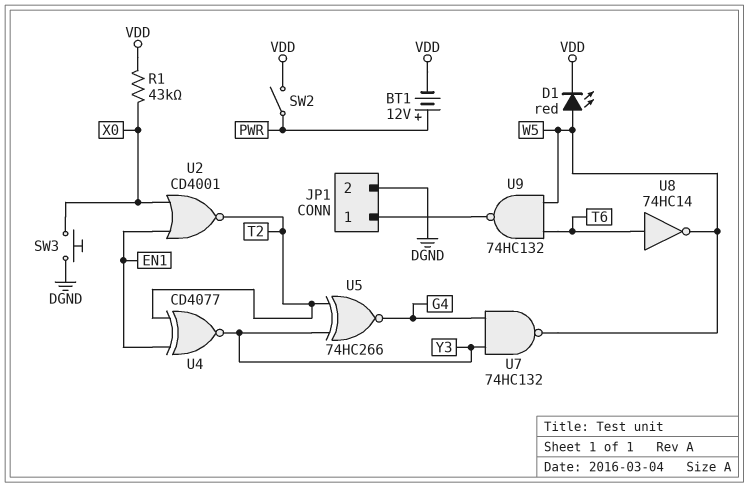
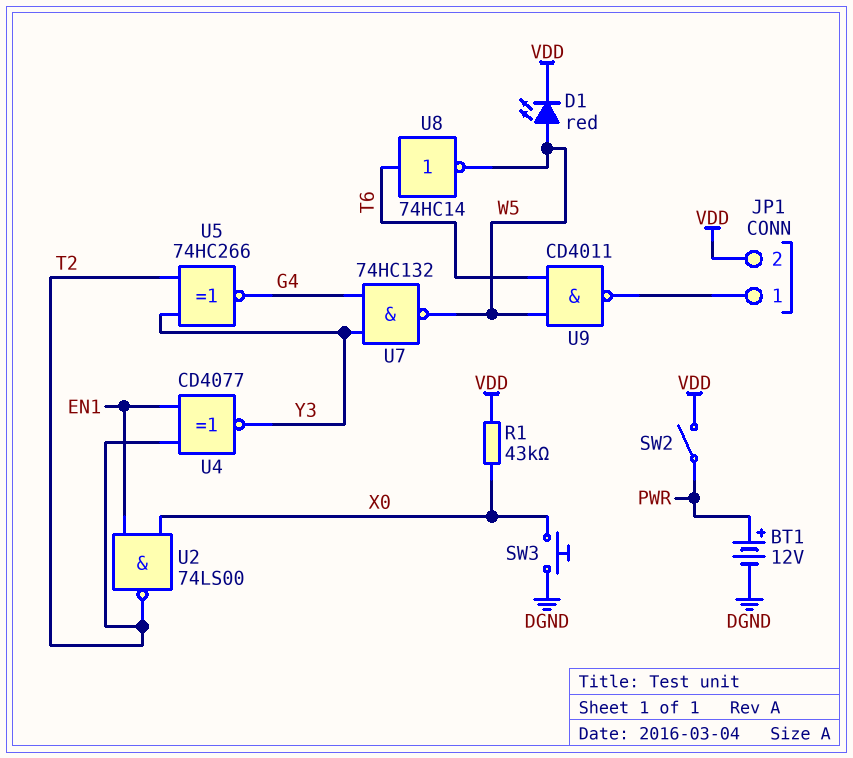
BT1: 12V (plus PWR, minus VDD) -> 12V (plus PWR, minus DGND)
JP1 pin 2: DGND -> VDD
U2: NOR CD4001 (in EN1, in X0, out T2) -> NAND 74LS00 (in EN1, in X0, out T2)
U9: NAND 74HC132 (in T6, in W5, out JP1/1) -> NAND CD4011 (in T6, in W5, out JP1/1)

